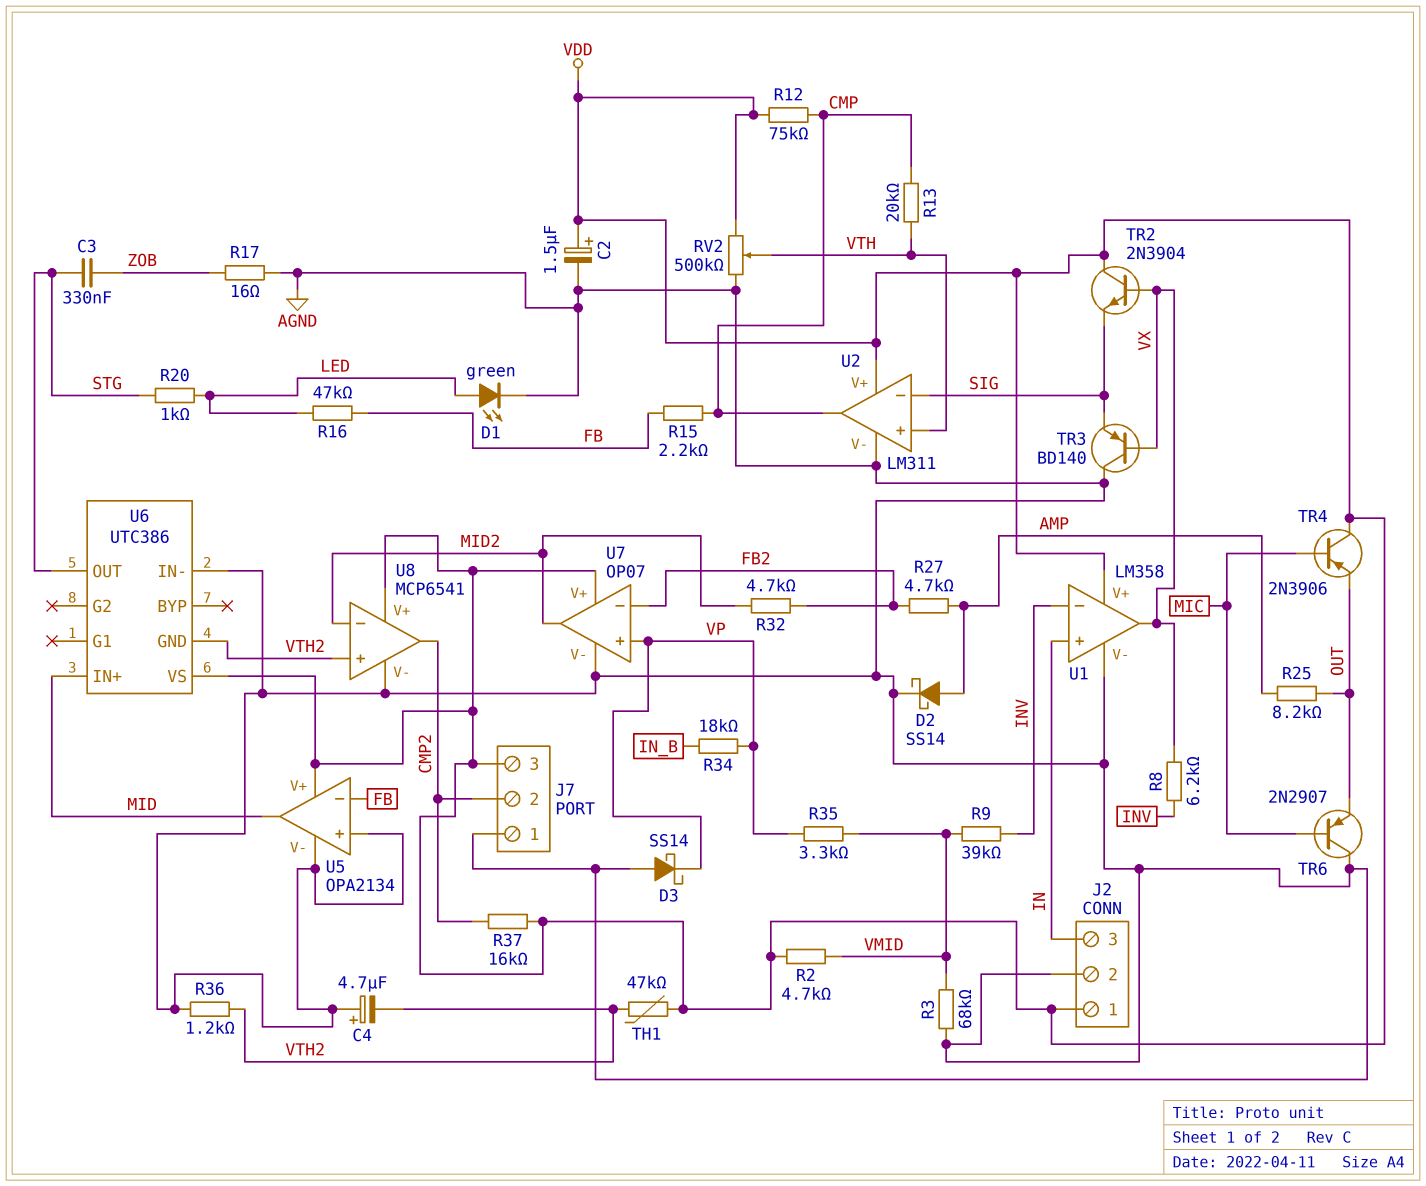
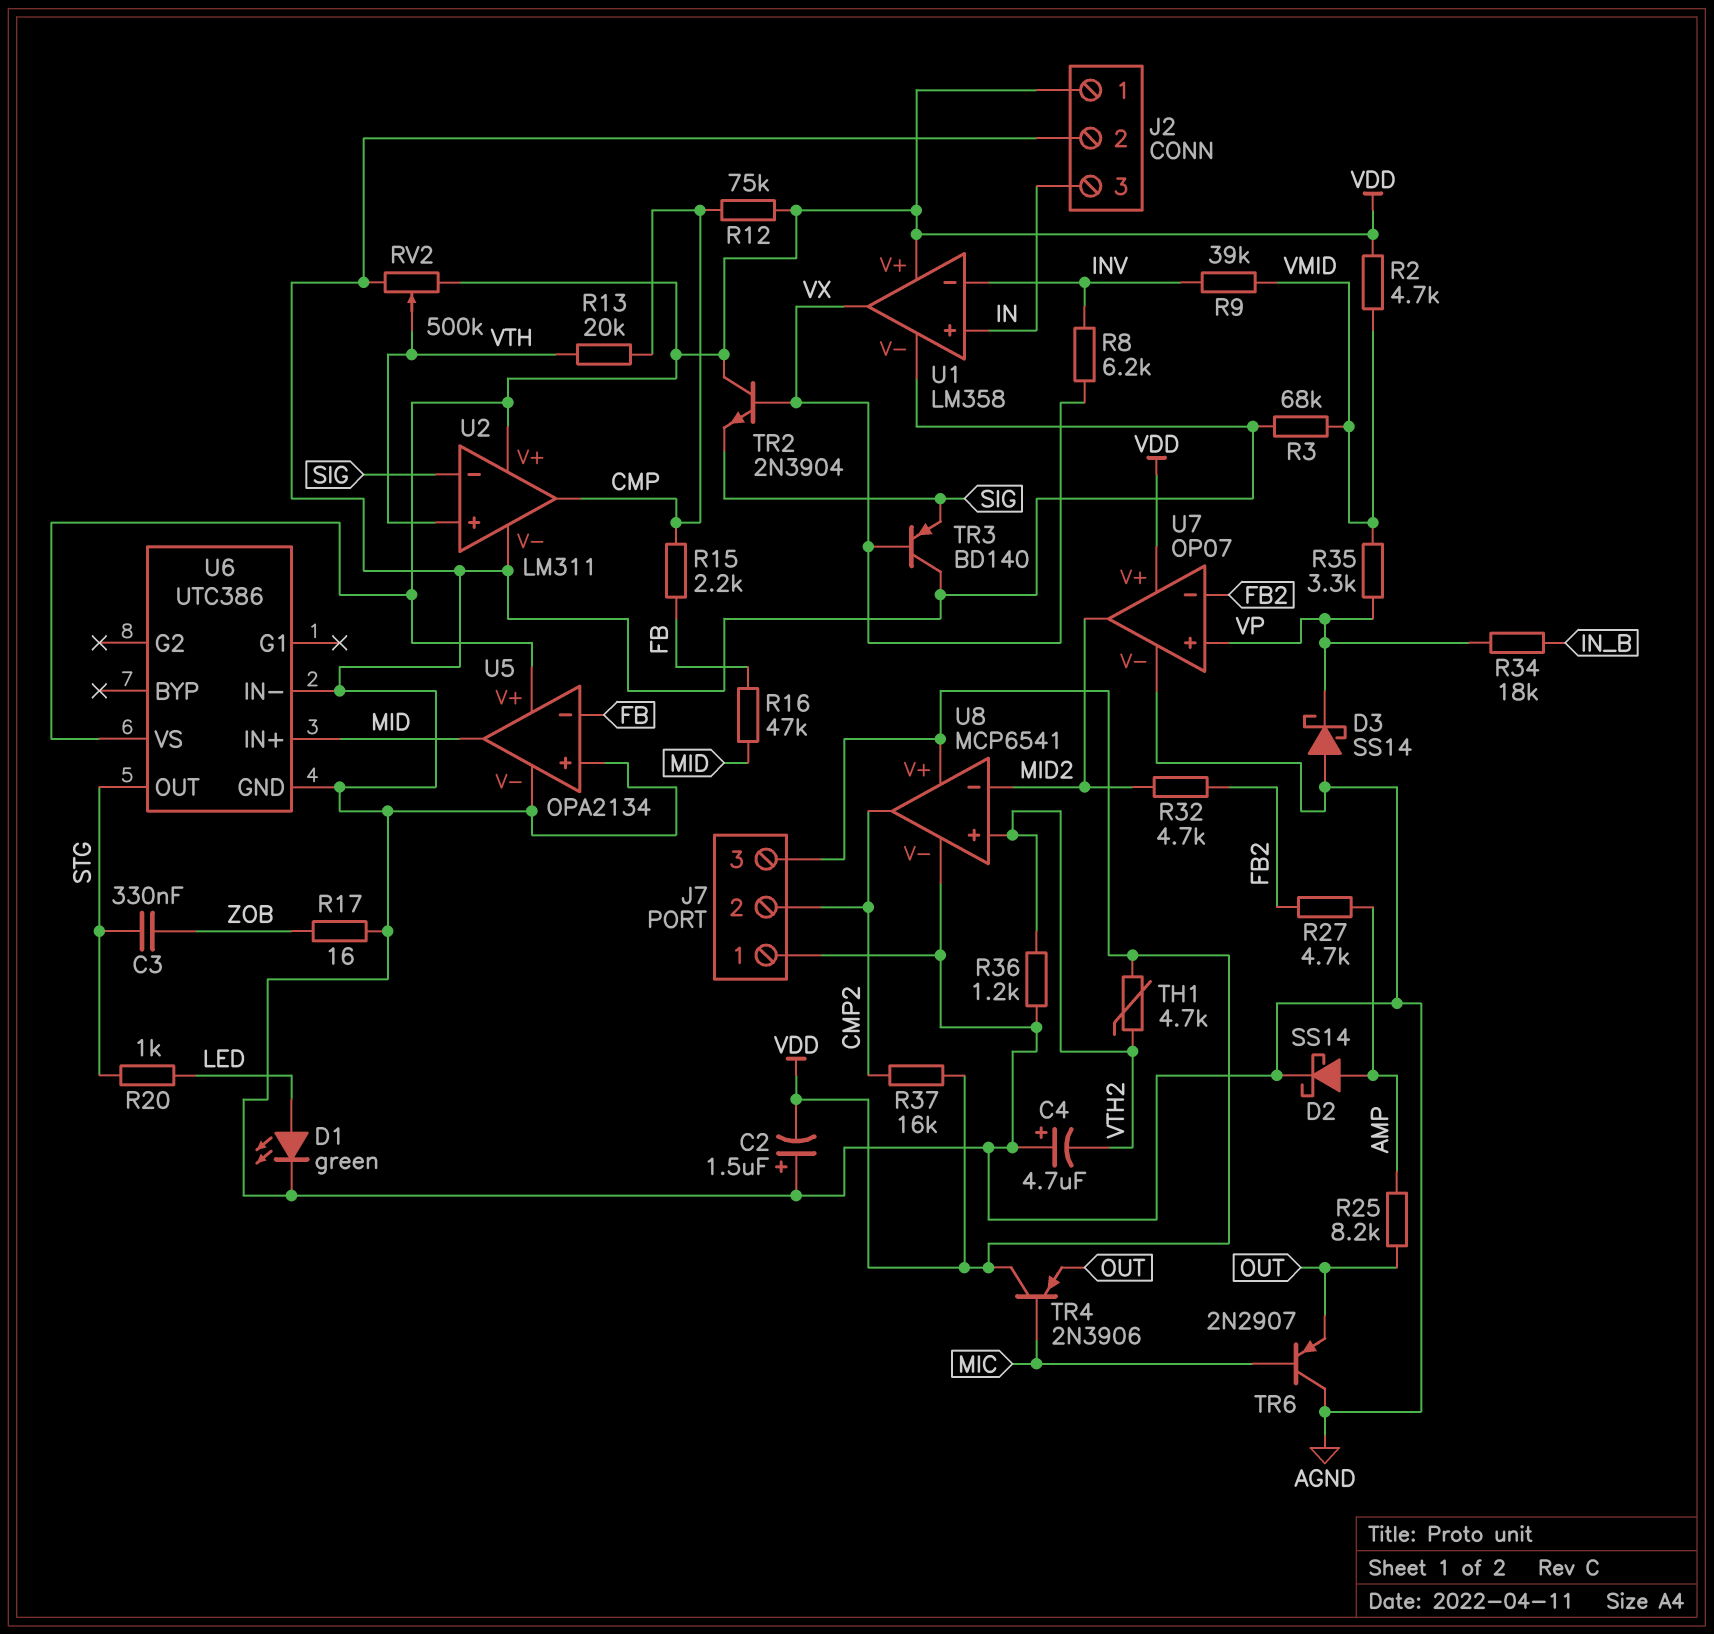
C2: 1.5uF (plus VDD, minus AGND) -> 1.5uF (plus AGND, minus VDD)
R16: 47k (FB, LED) -> 47k (FB, MID)
TH1: 47k (VDD, VTH2) -> 4.7k (VDD, VTH2)
U6 pin GND: VTH2 -> AGND

